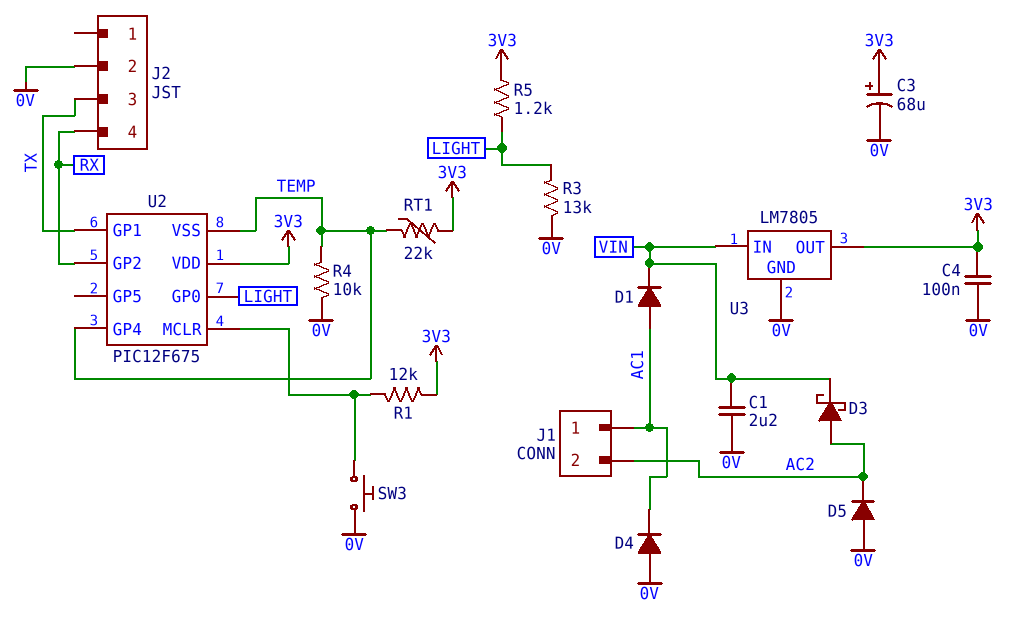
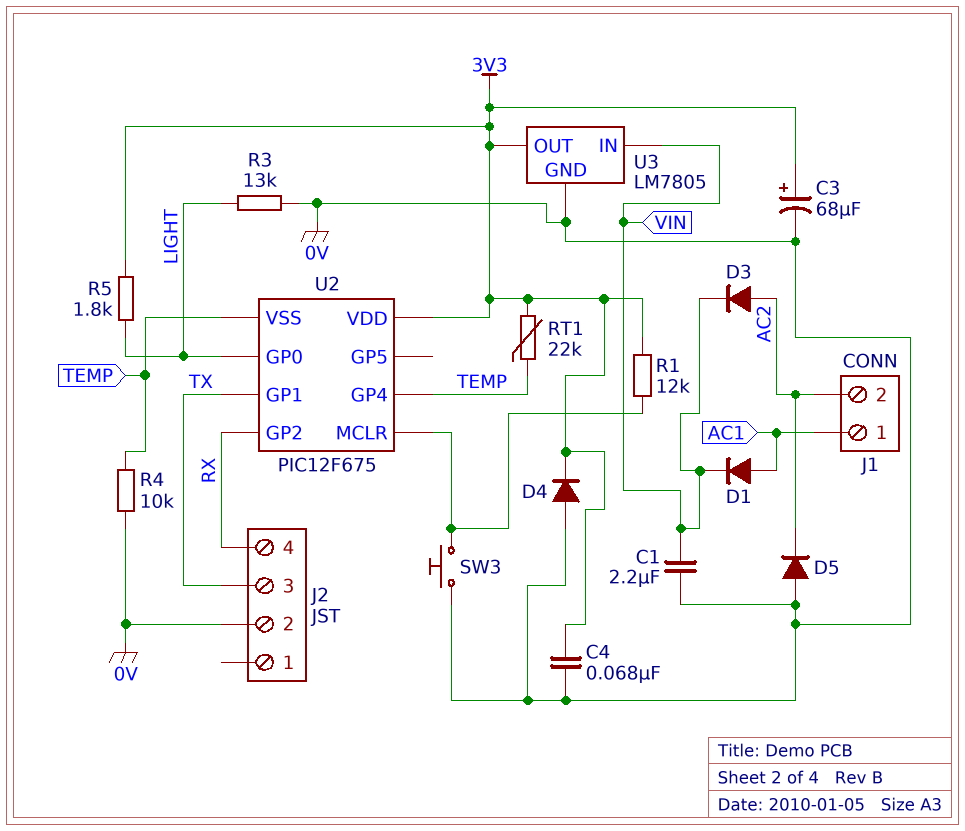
C4: 100nF (0V, 3V3) -> 68nF (0V, 3V3)
D3: schottky (A AC2, K VIN) -> diode (A AC2, K VIN)
D4: diode (A 0V, K AC1) -> diode (A 0V, K 3V3)
R5: 1.2k (3V3, LIGHT) -> 1.8k (3V3, LIGHT)

